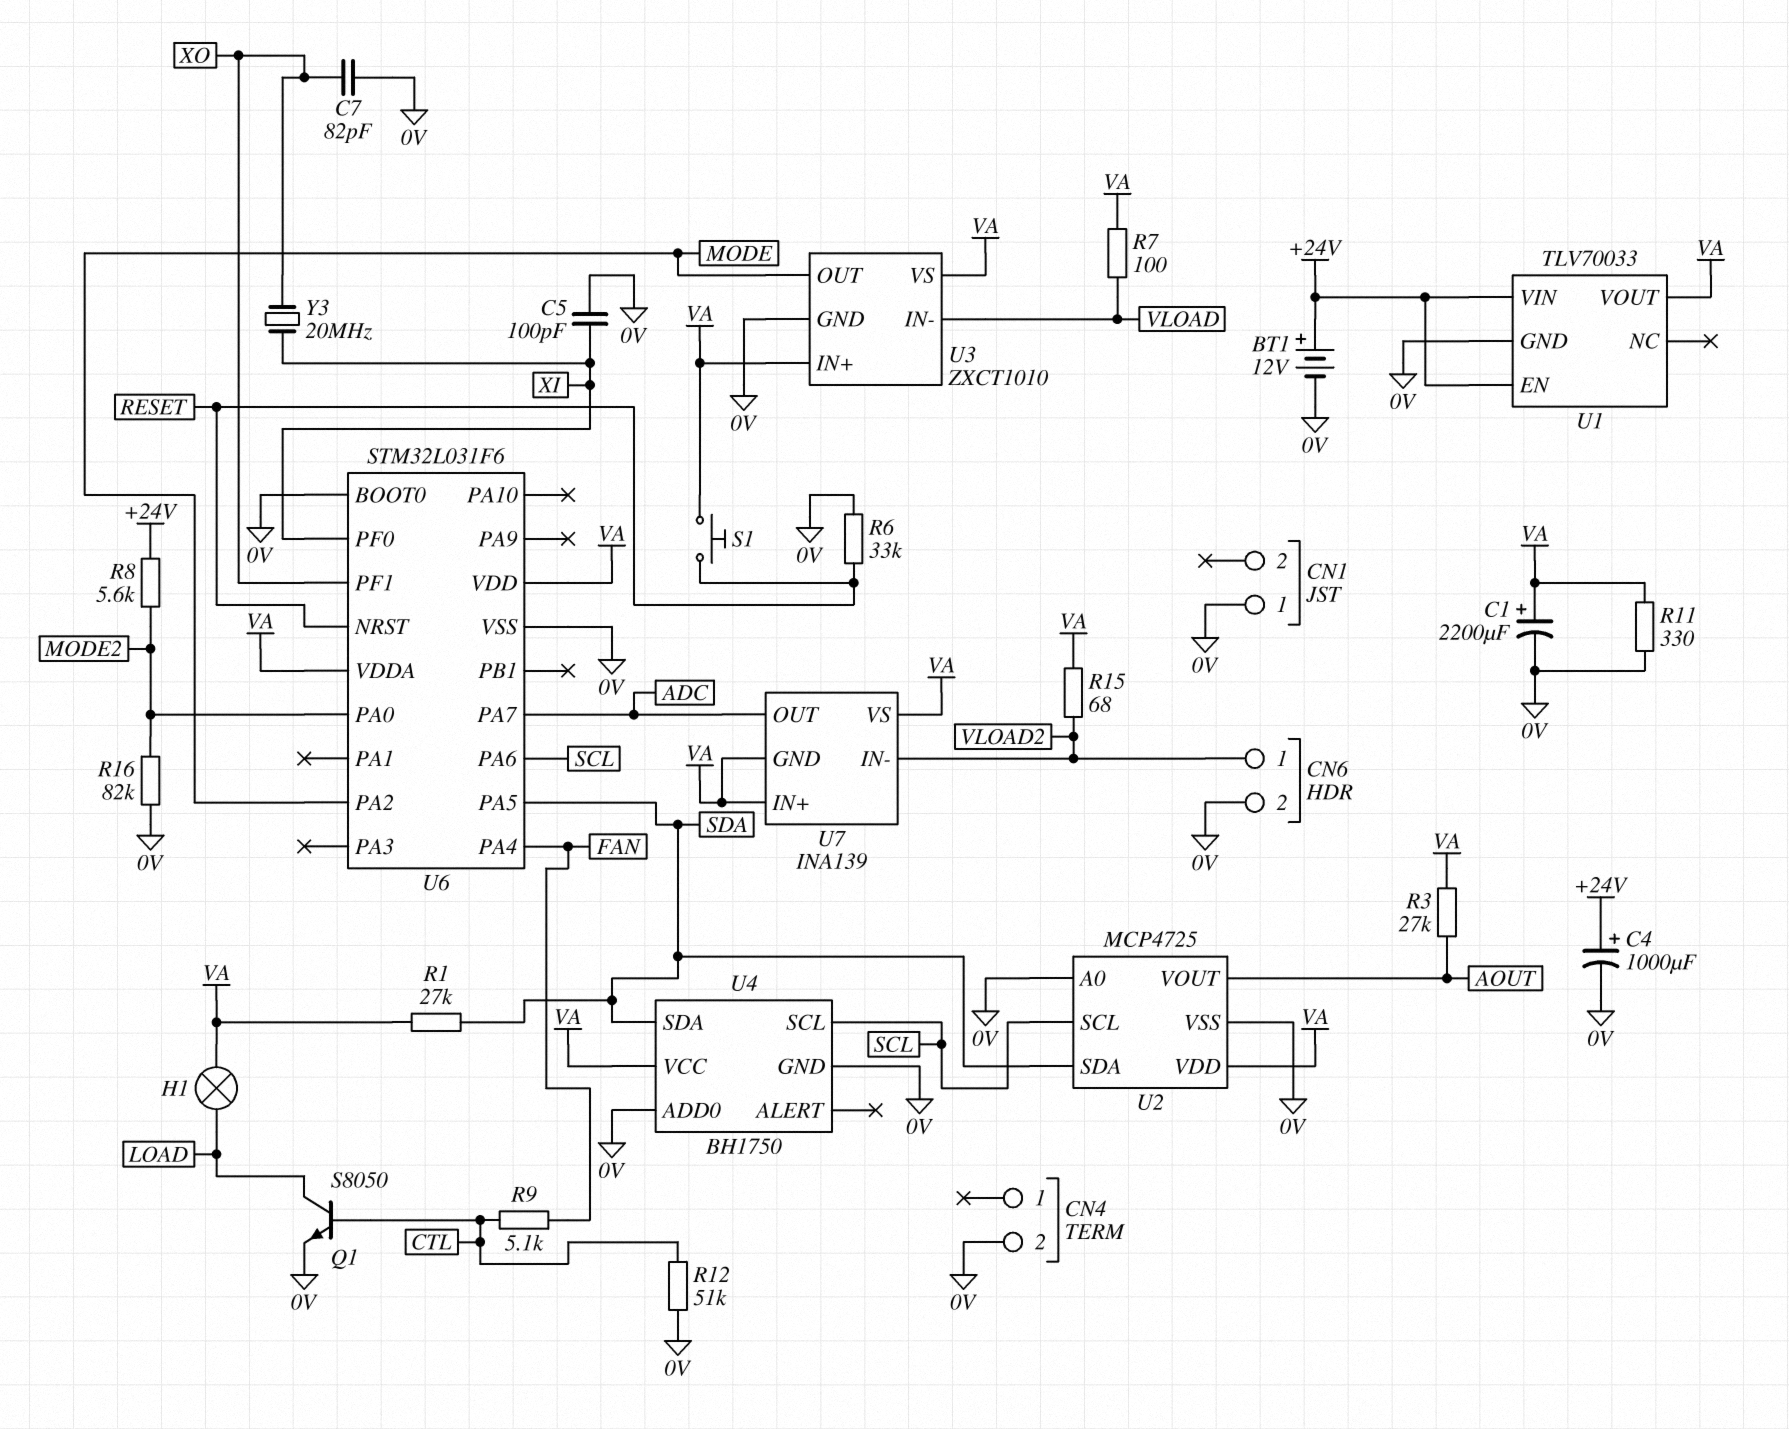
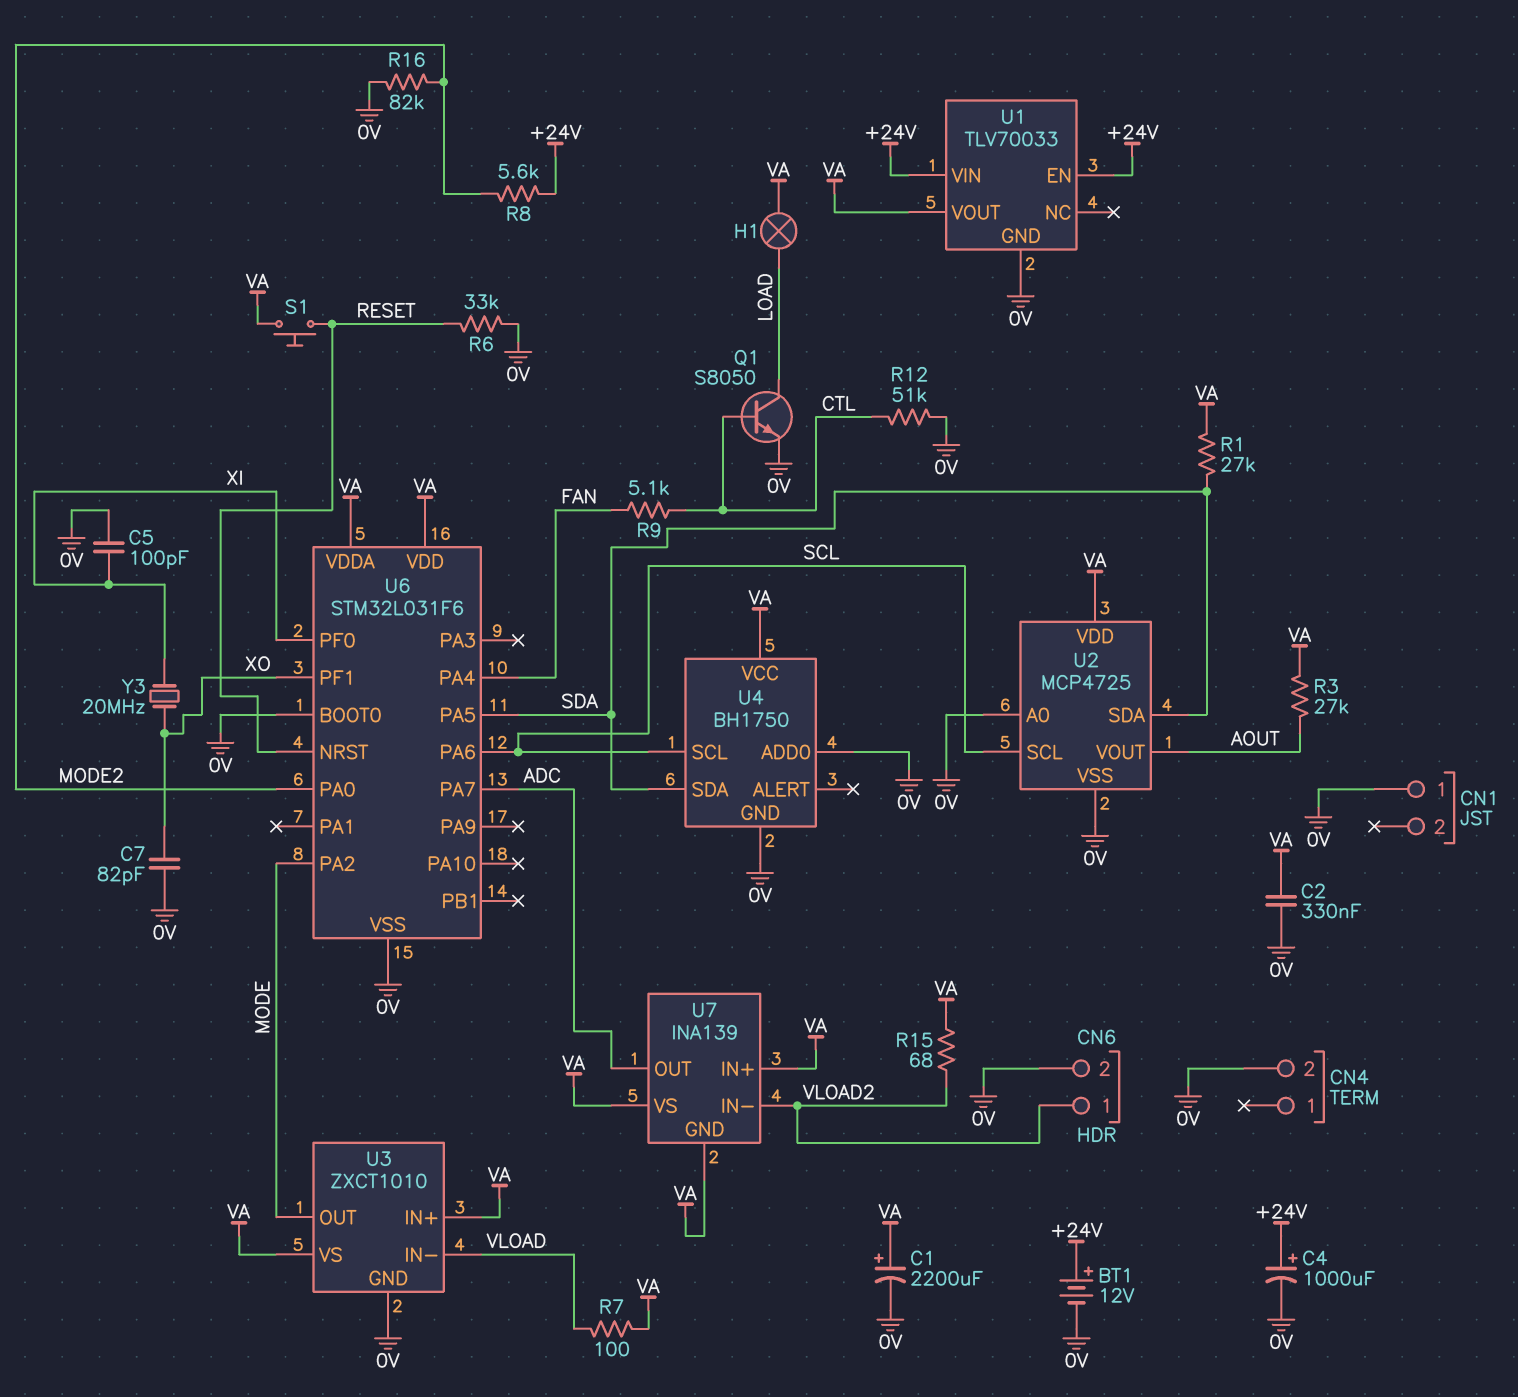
C2: none -> 330nF (0V, VA)
R11: 330 (0V, VA) -> none

